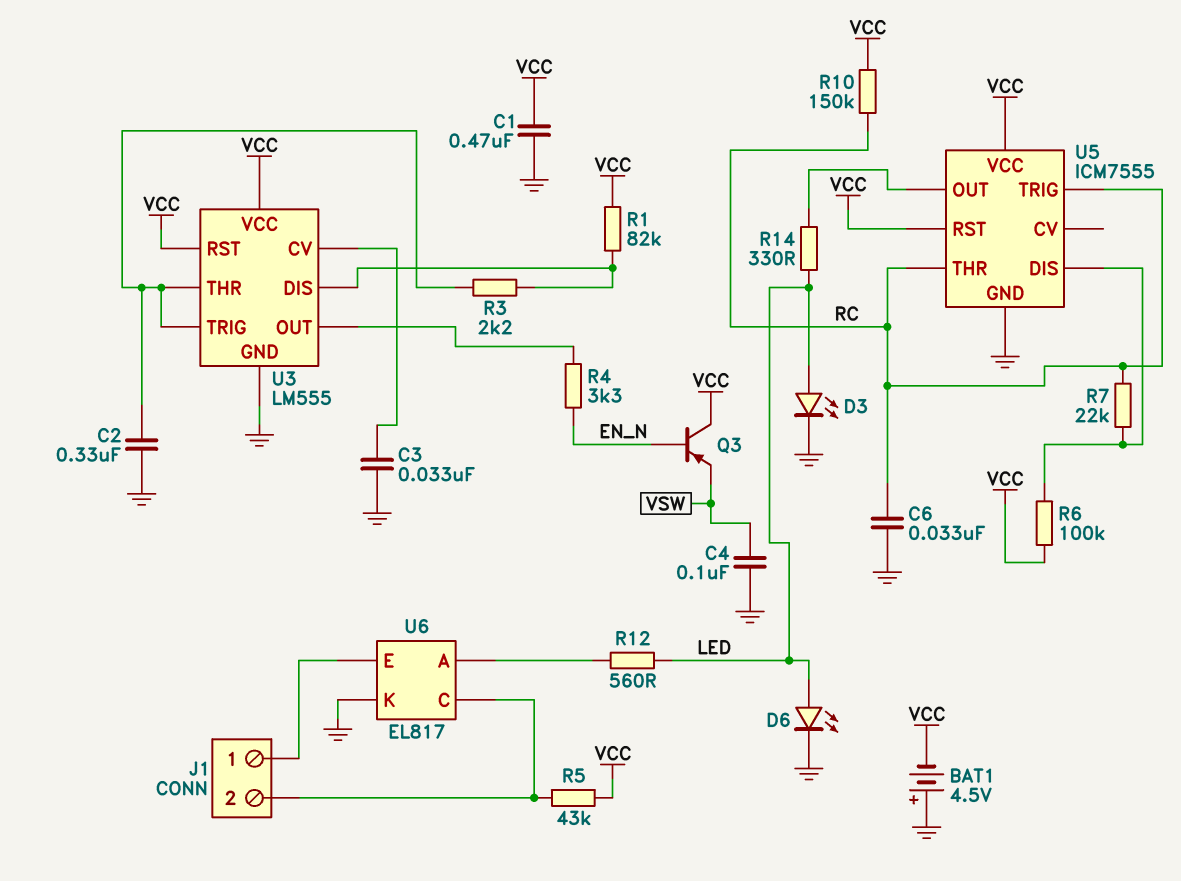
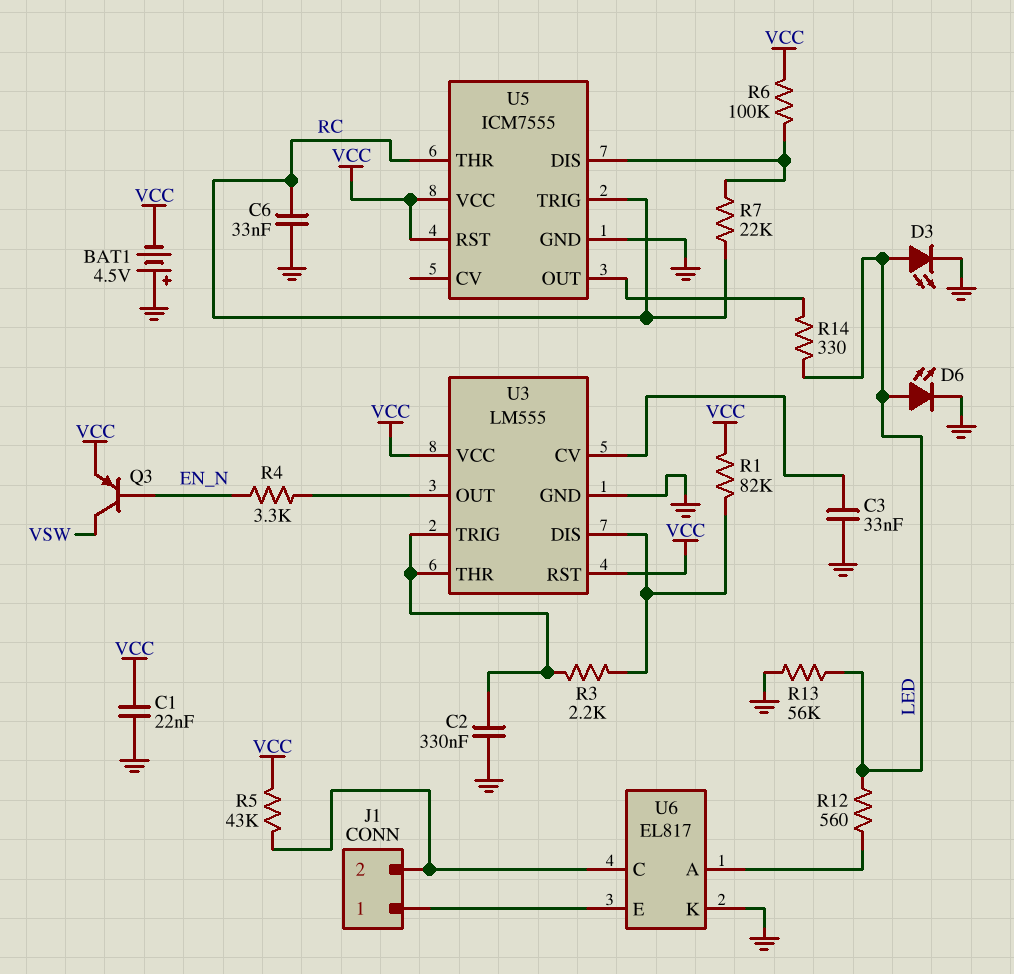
C1: 470nF (GND, VCC) -> 22nF (GND, VCC)
C4: 100nF (GND, VSW) -> none
Q3: PNP (B EN_N, C VCC, E VSW) -> PNP (B EN_N, C VSW, E VCC)
R10: 150k (RC, VCC) -> none
R13: none -> 56k (GND, LED)

